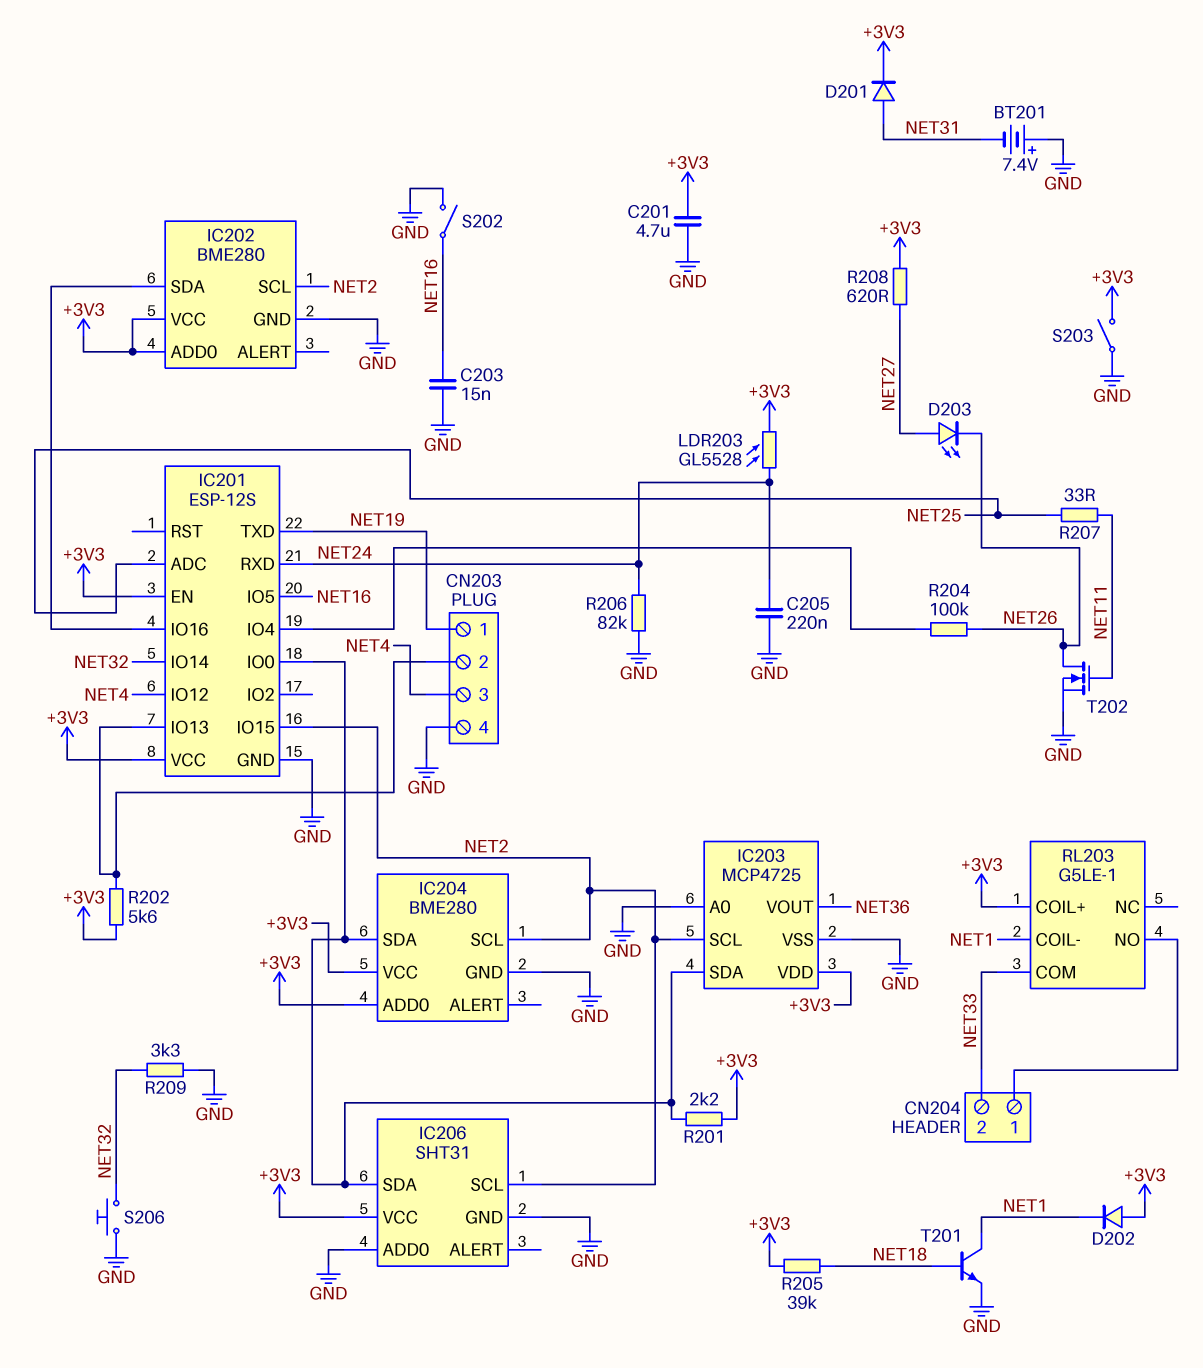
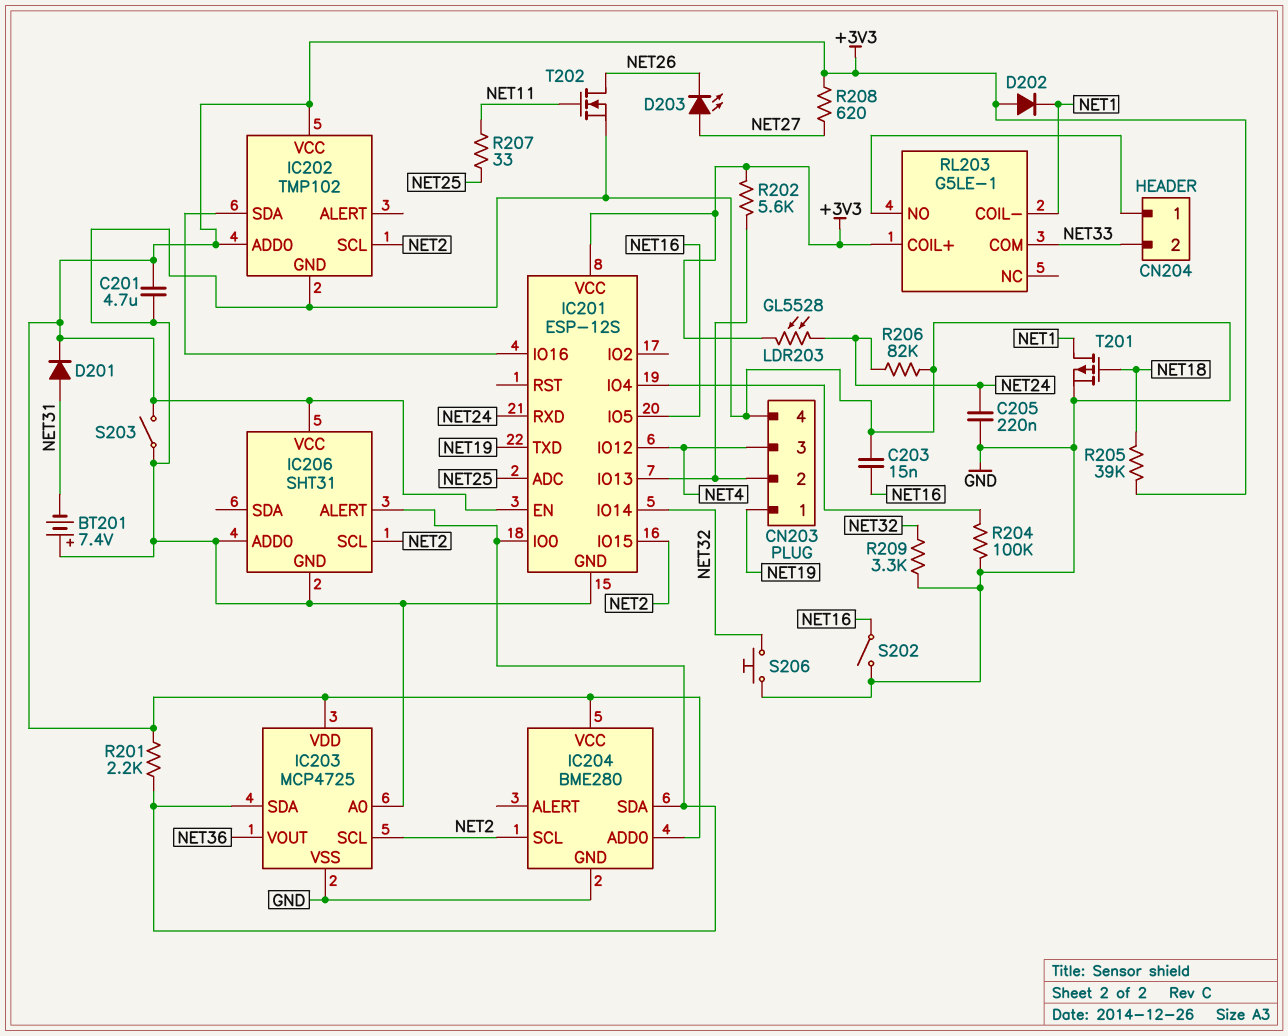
IC202: BME280 -> TMP102
IC206 pin ALERT: none -> IC201/IO0
IC206 pin SDA: IC201/IO0 -> none
R204: 100k (IC201/IO4, NET26) -> 100k (GND, IC201/IO4)
T201: NPN (B NET18, C NET1, E GND) -> PMOS (G NET18, D NET1, S GND)

